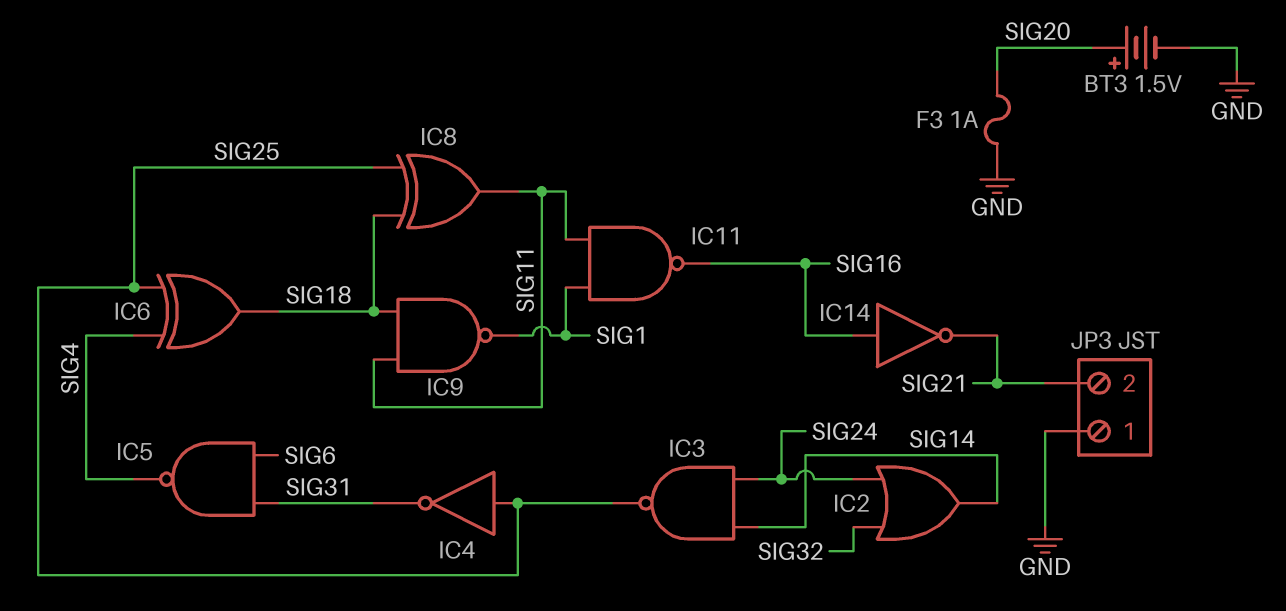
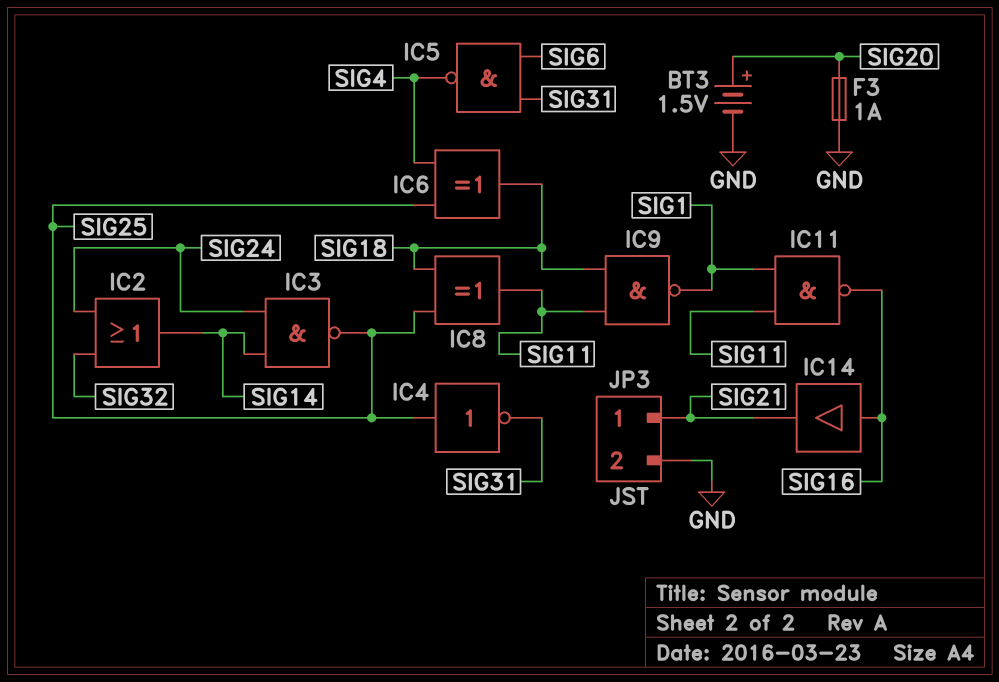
IC14: NOT (in SIG16, out SIG21) -> buffer (in SIG16, out SIG21)
JP3 pin 1: GND -> SIG21
JP3 pin 2: SIG21 -> GND

